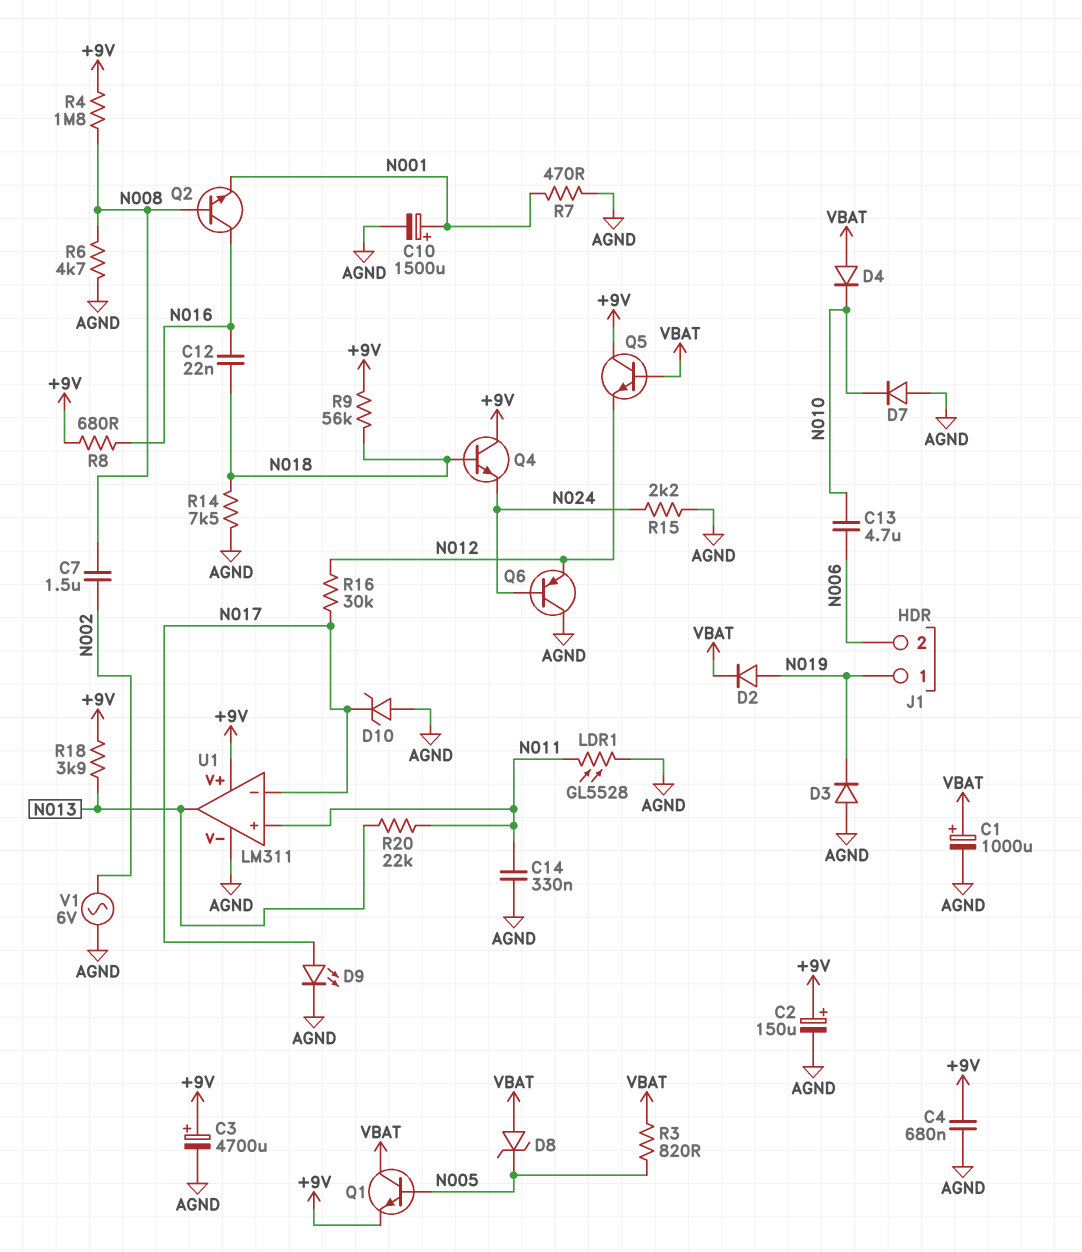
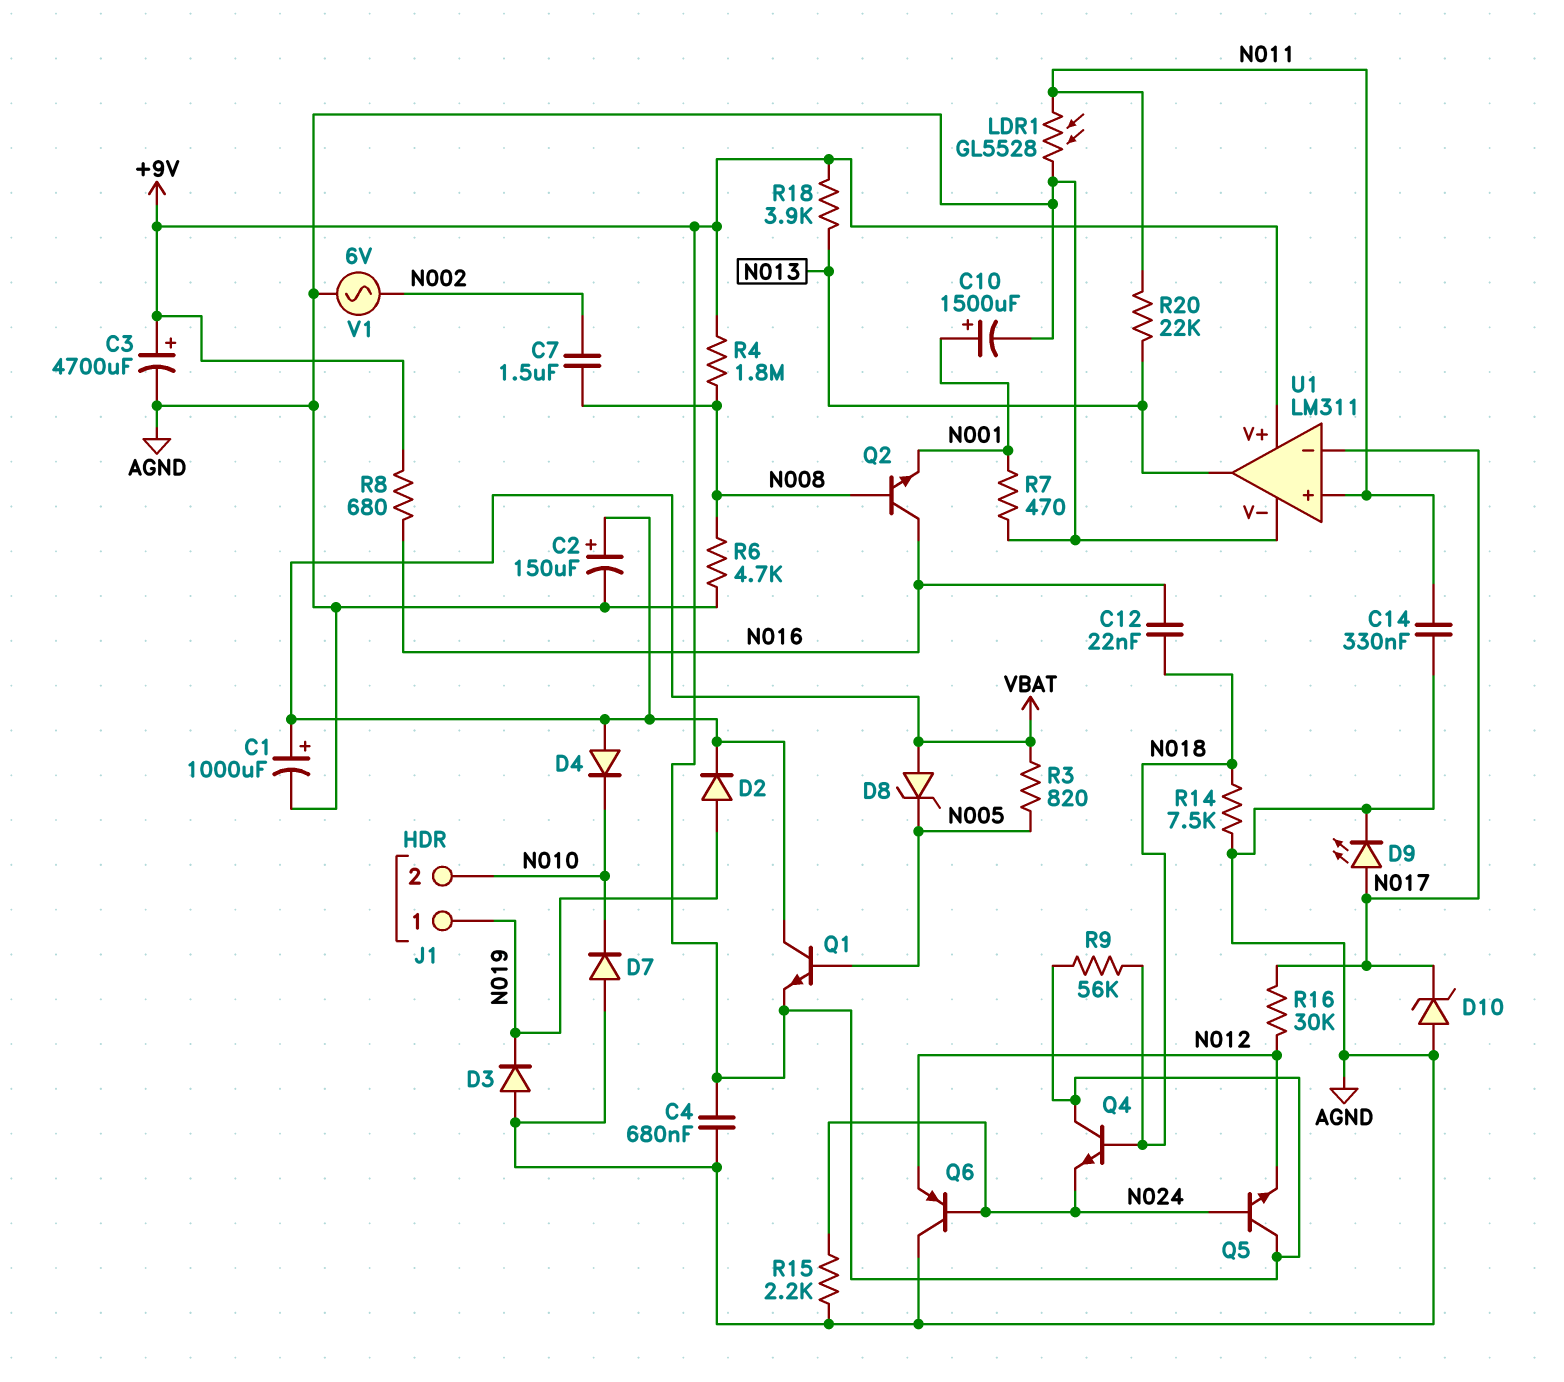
C2: 150uF (plus +9V, minus AGND) -> 150uF (plus VBAT, minus AGND)
C13: 4.7uF (N006, N010) -> none
J1 pin 2: N006 -> N010
Q5: NPN (B VBAT, C +9V, E N012) -> NPN (B N024, C +9V, E N012)

